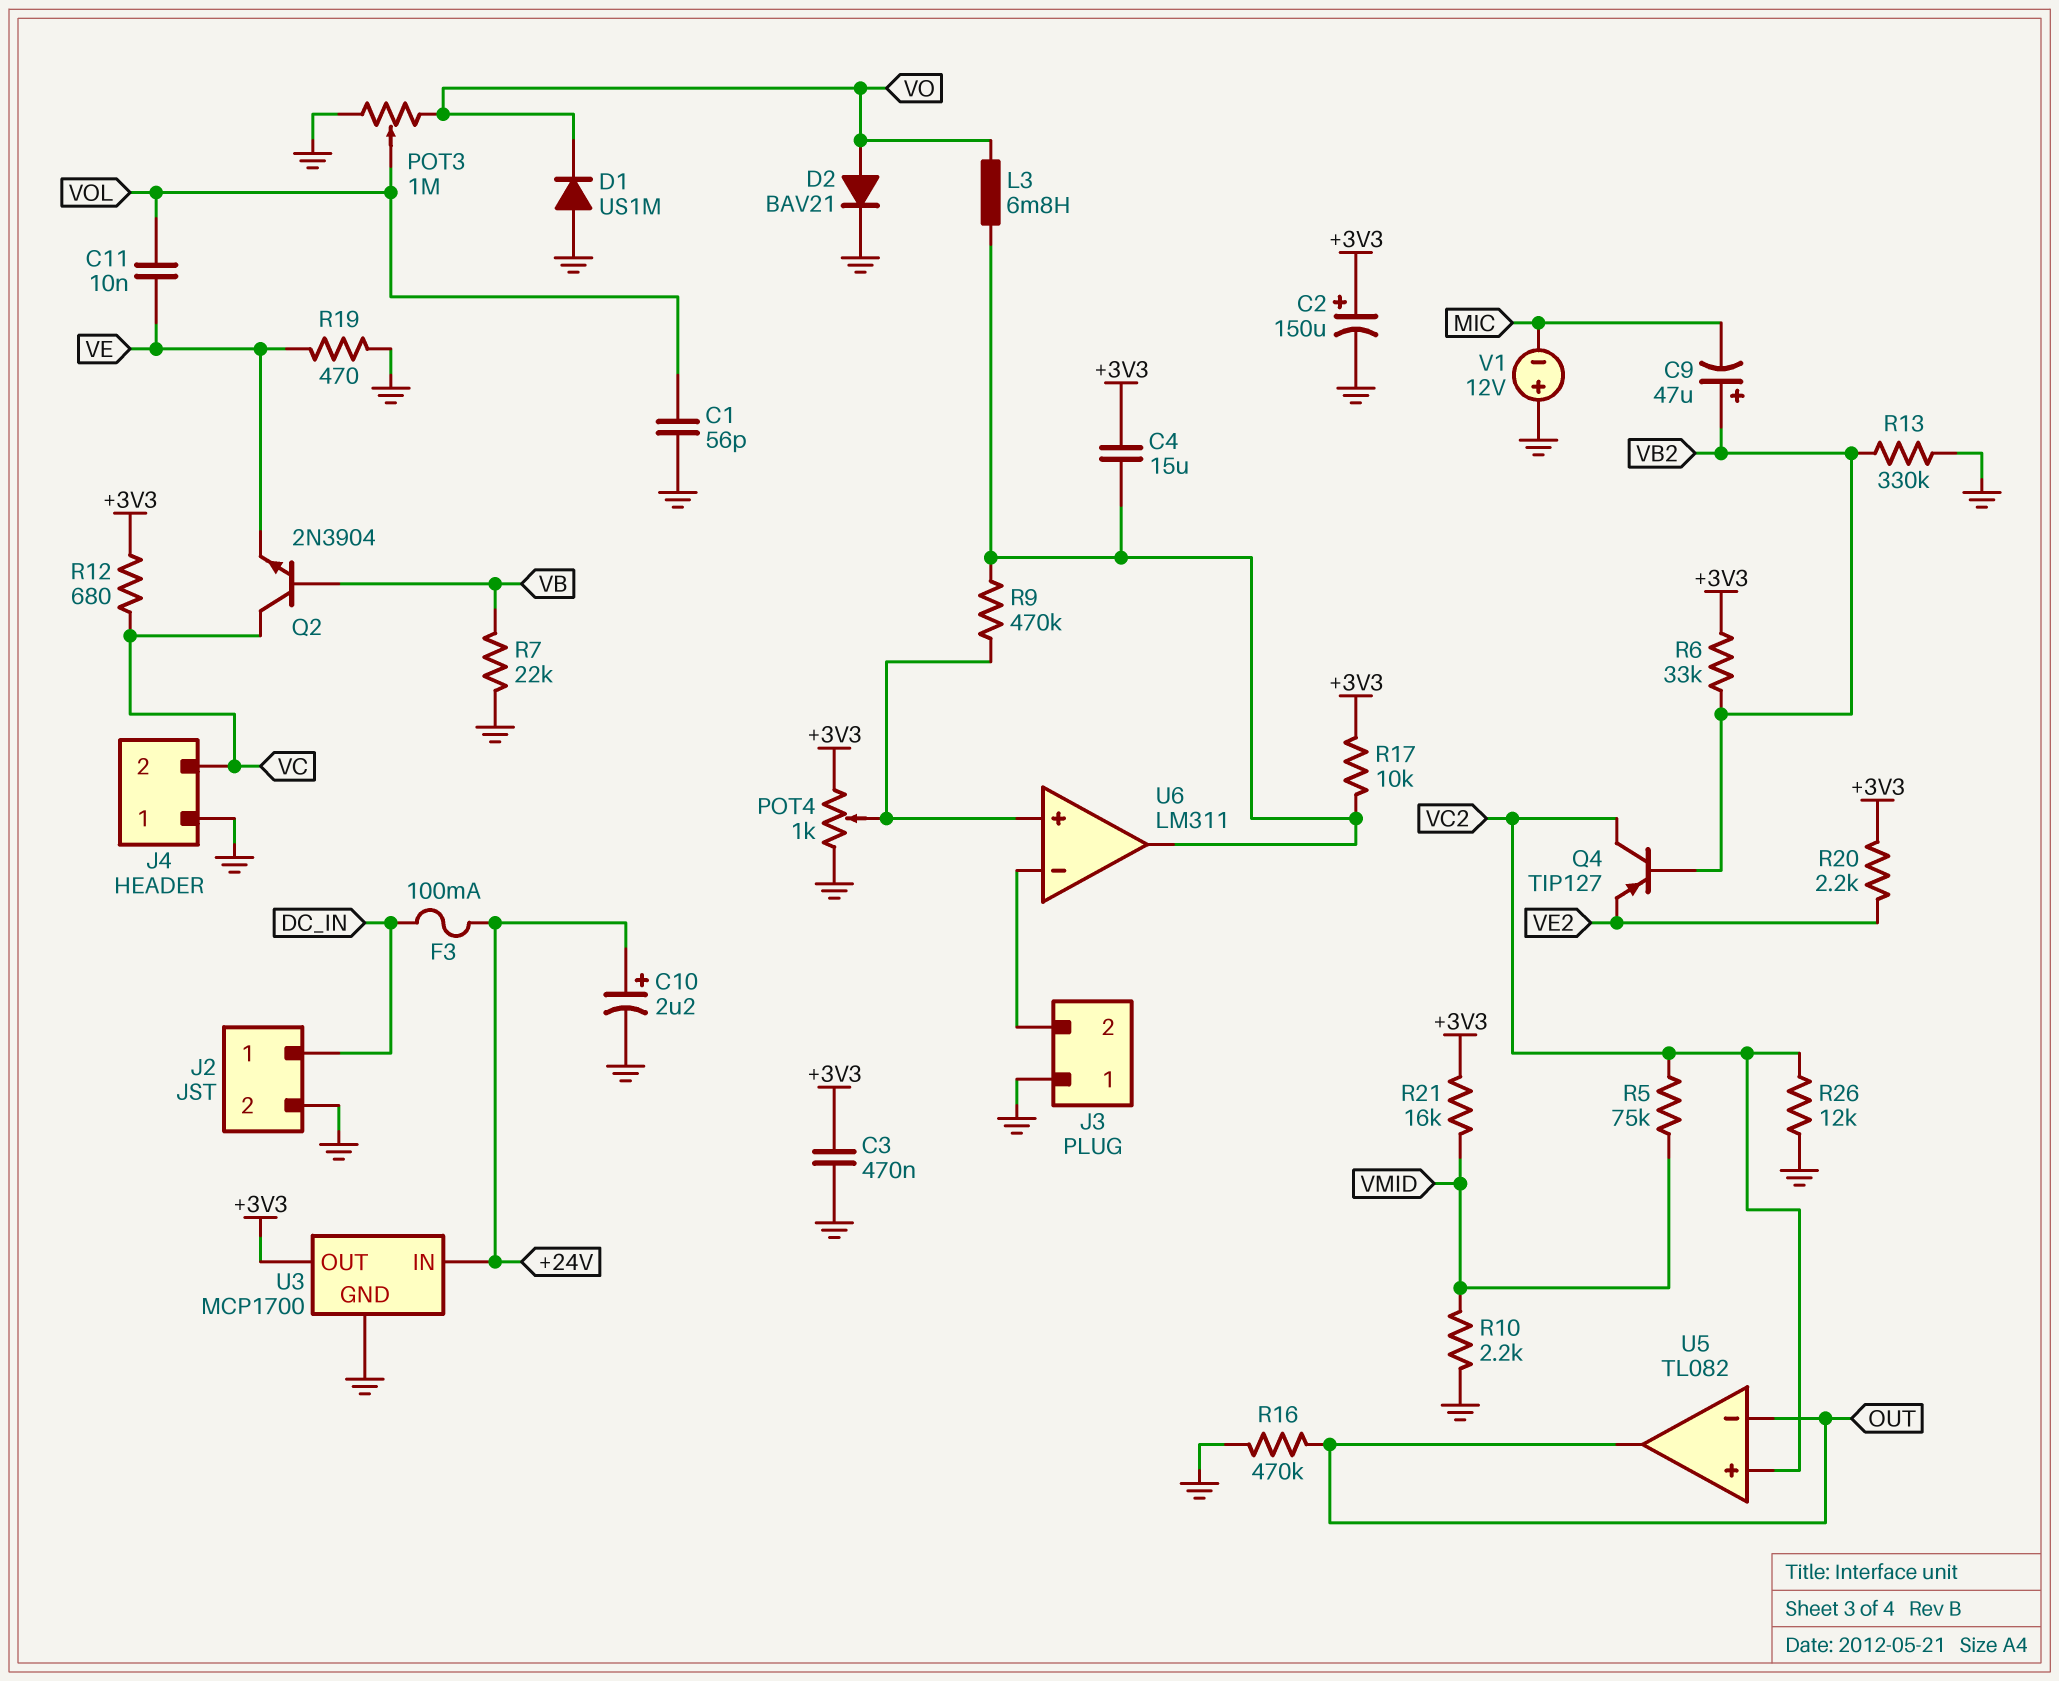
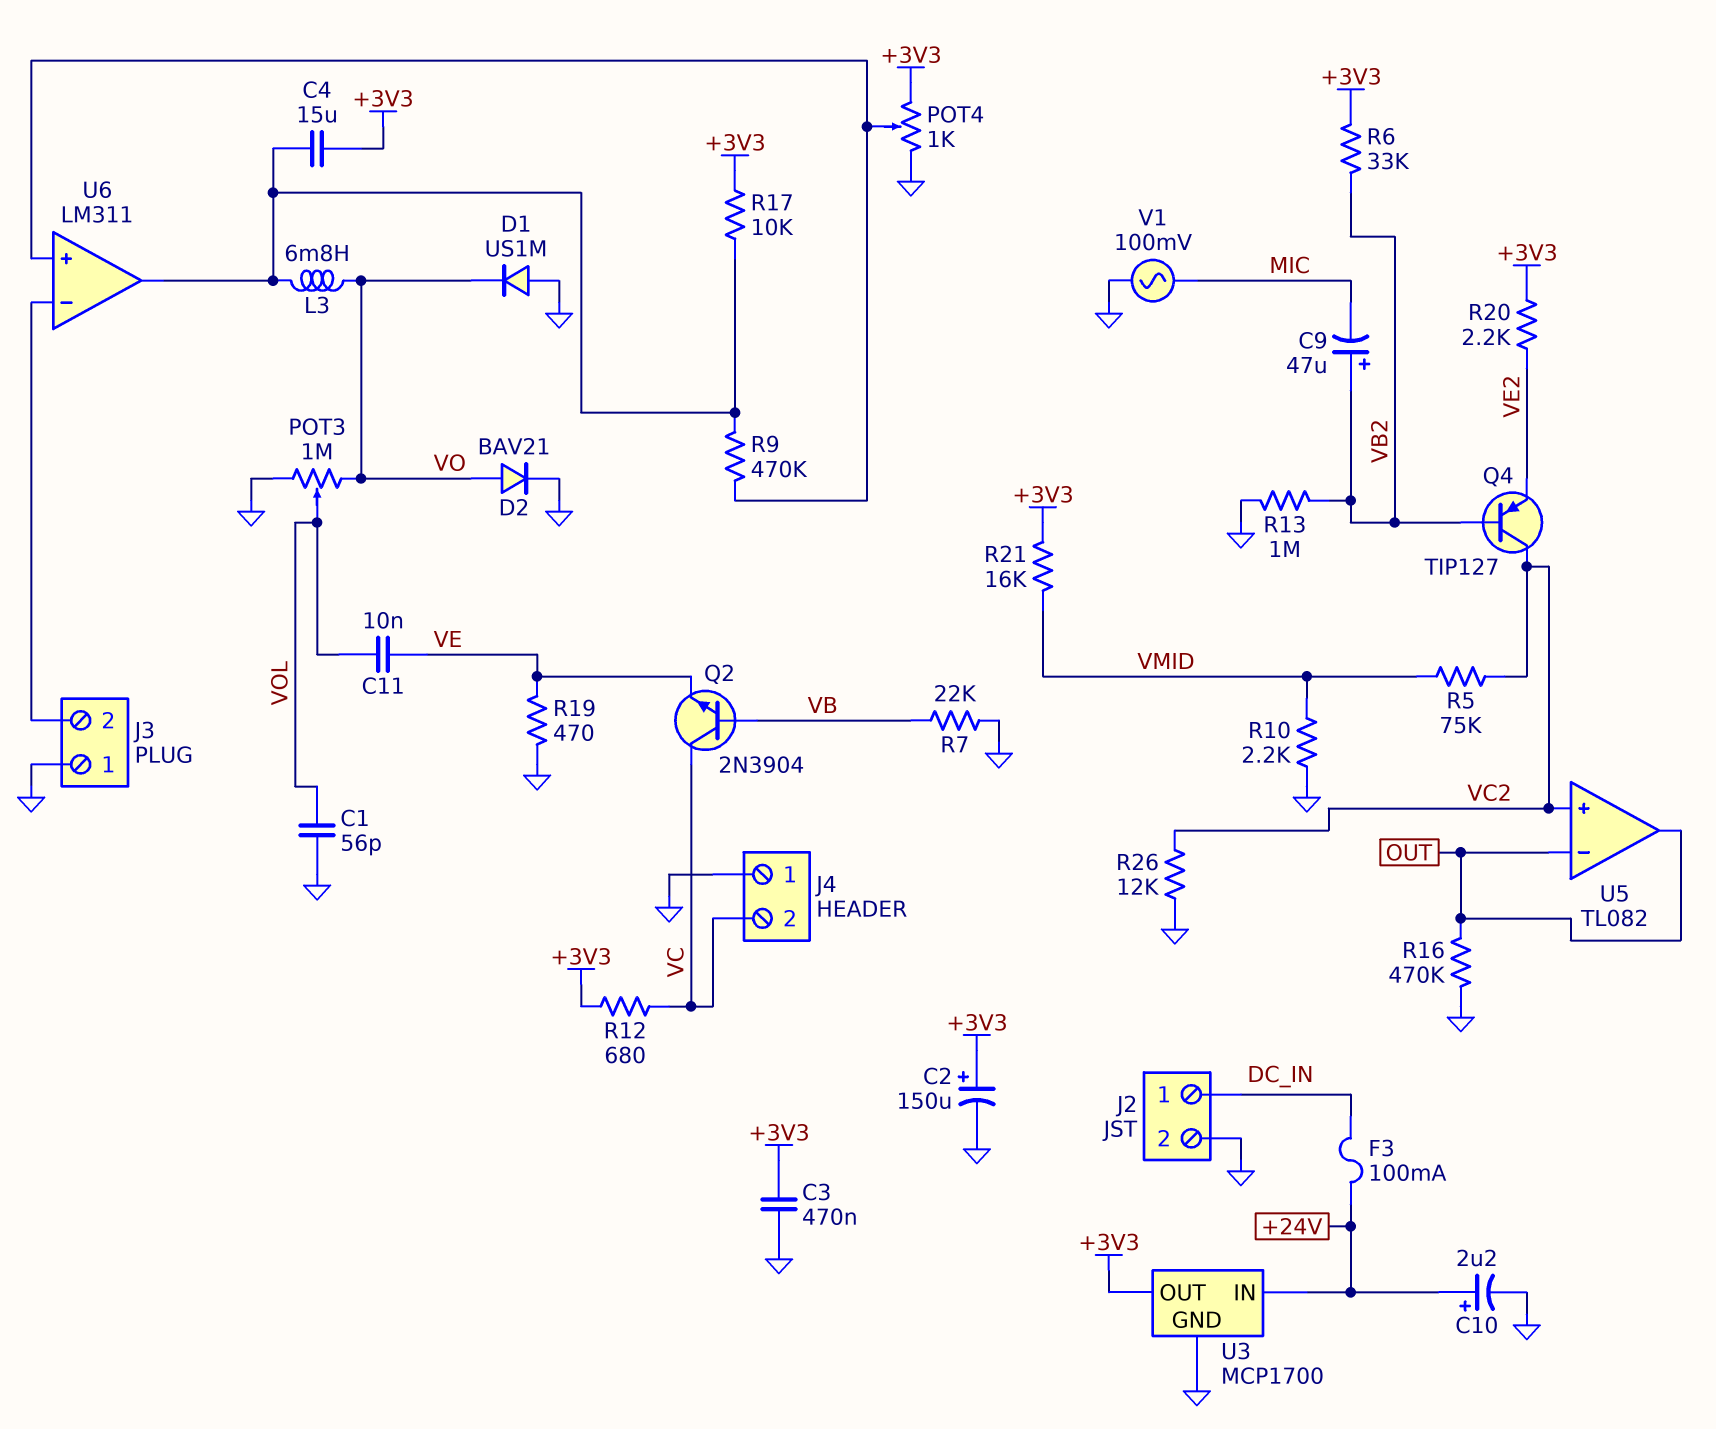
R13: 330k (GND, VB2) -> 1M (GND, VB2)
V1: 12V (plus GND, minus MIC) -> AC 100mV (GND, MIC)

